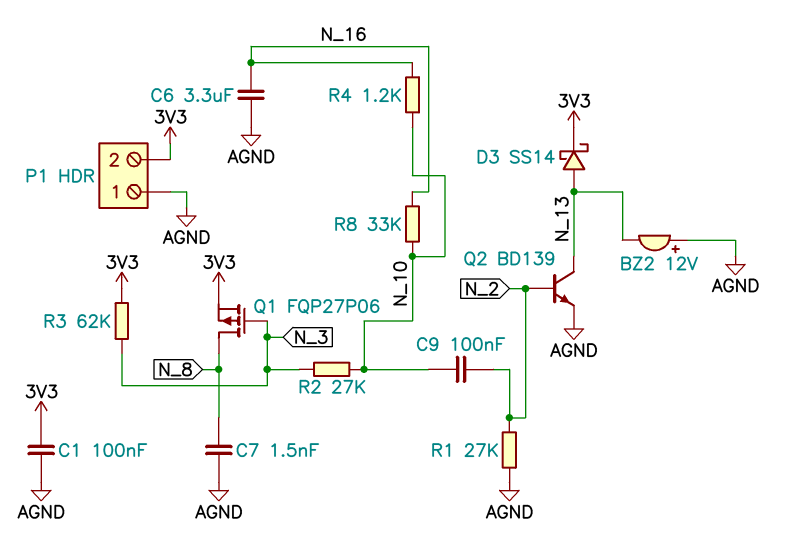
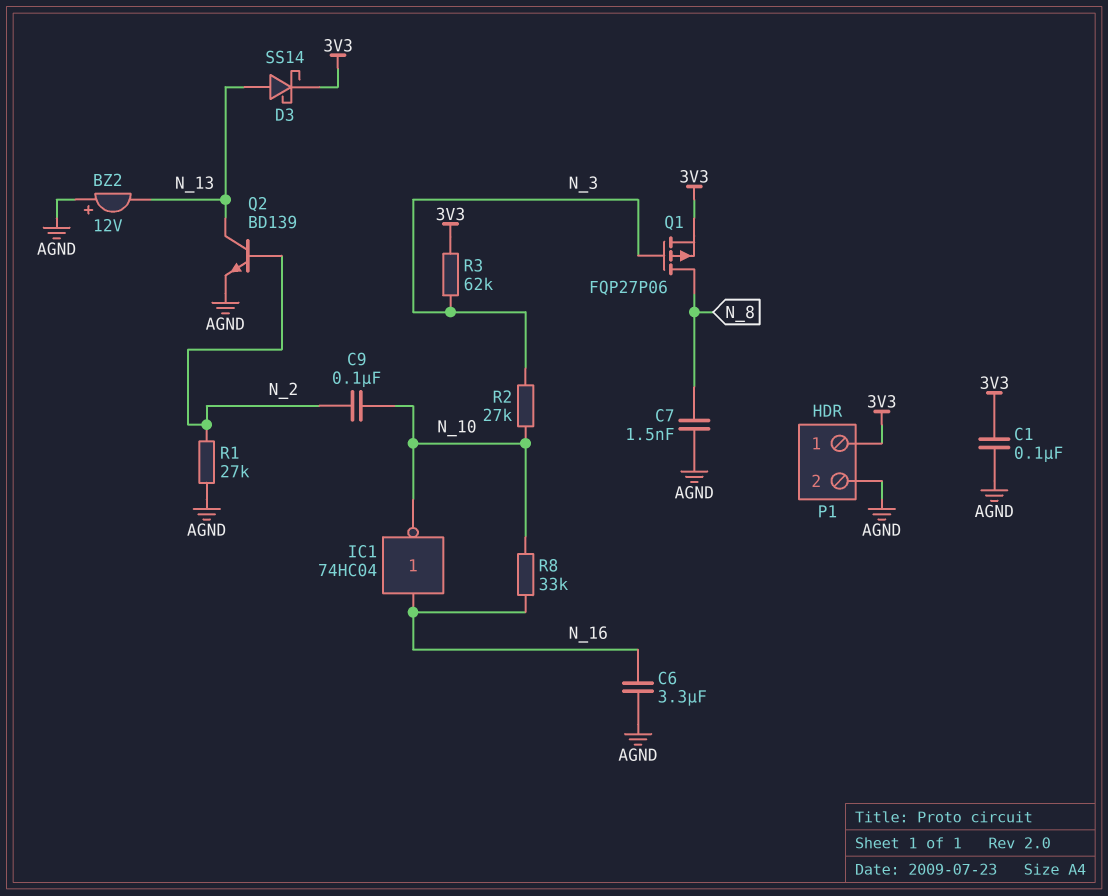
IC1: none -> NOT 74HC04 (in N_16, out N_10)
P1 pin 1: AGND -> 3V3
P1 pin 2: 3V3 -> AGND
R4: 1.2k (N_10, N_16) -> none

